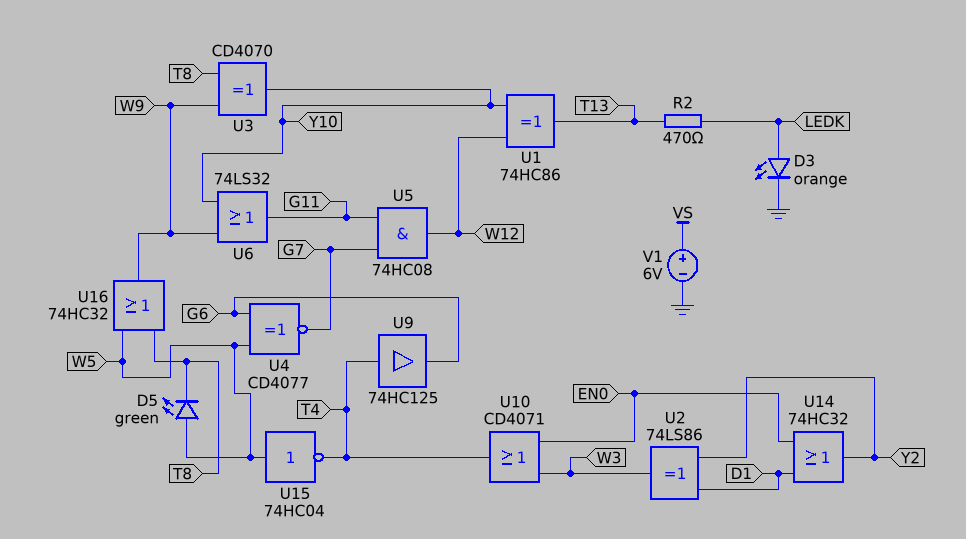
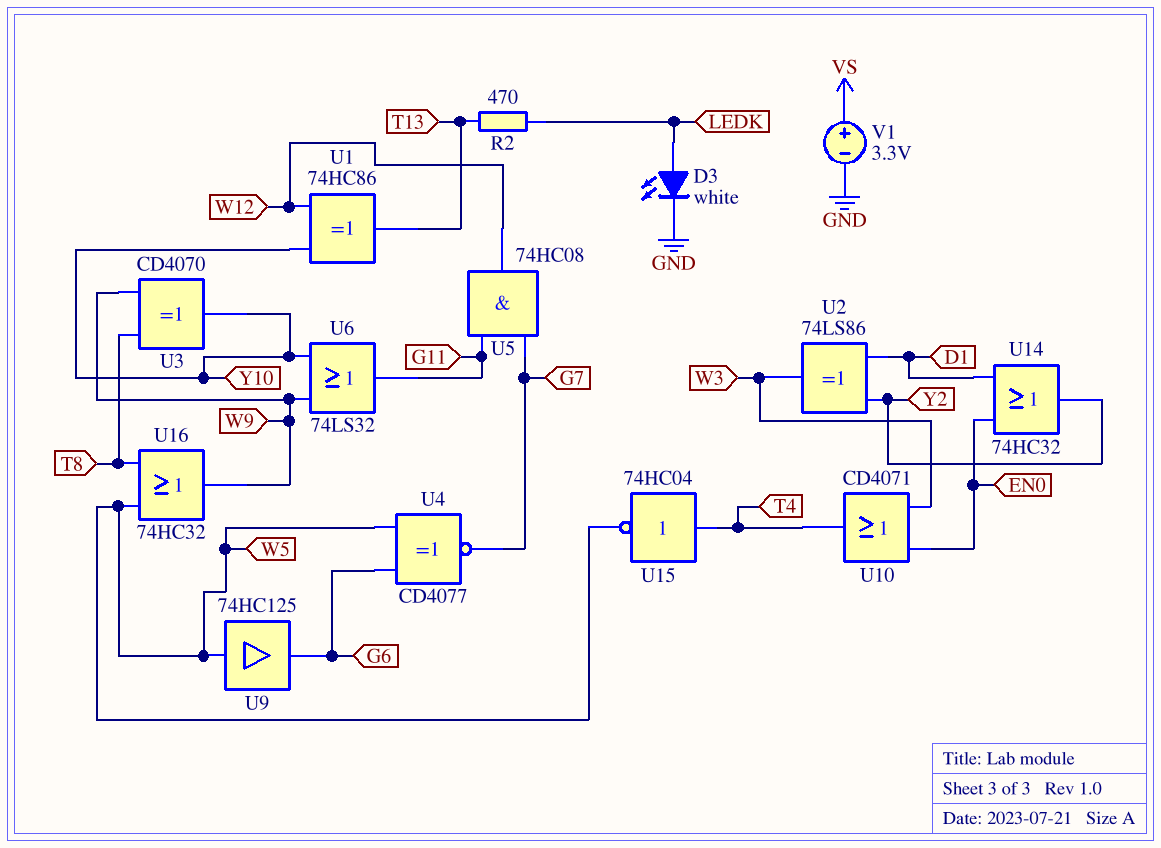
D3: LED orange (A LEDK, K GND) -> LED white (A LEDK, K GND)
D5: LED green (A W5, K T8) -> none
U9: buffer 74HC125 (in T4, out G6) -> buffer 74HC125 (in W5, out G6)
U15: NOT 74HC04 (in W5, out T4) -> NOT 74HC04 (in T4, out W5)
V1: 6V (plus VS, minus GND) -> 3.3V (plus VS, minus GND)

